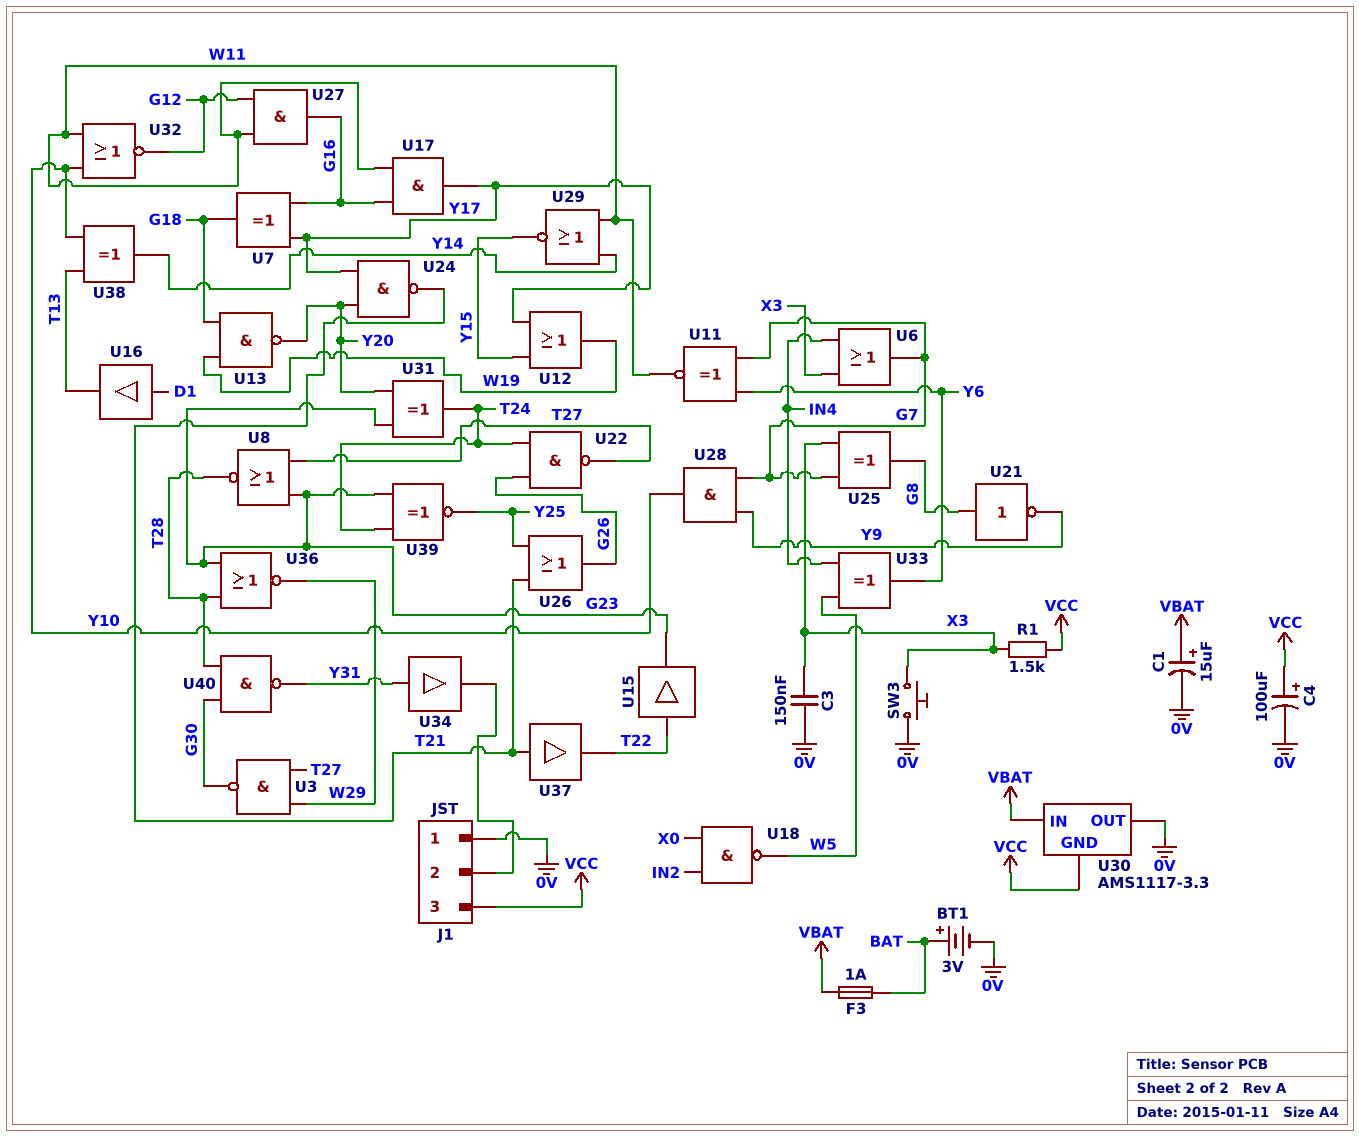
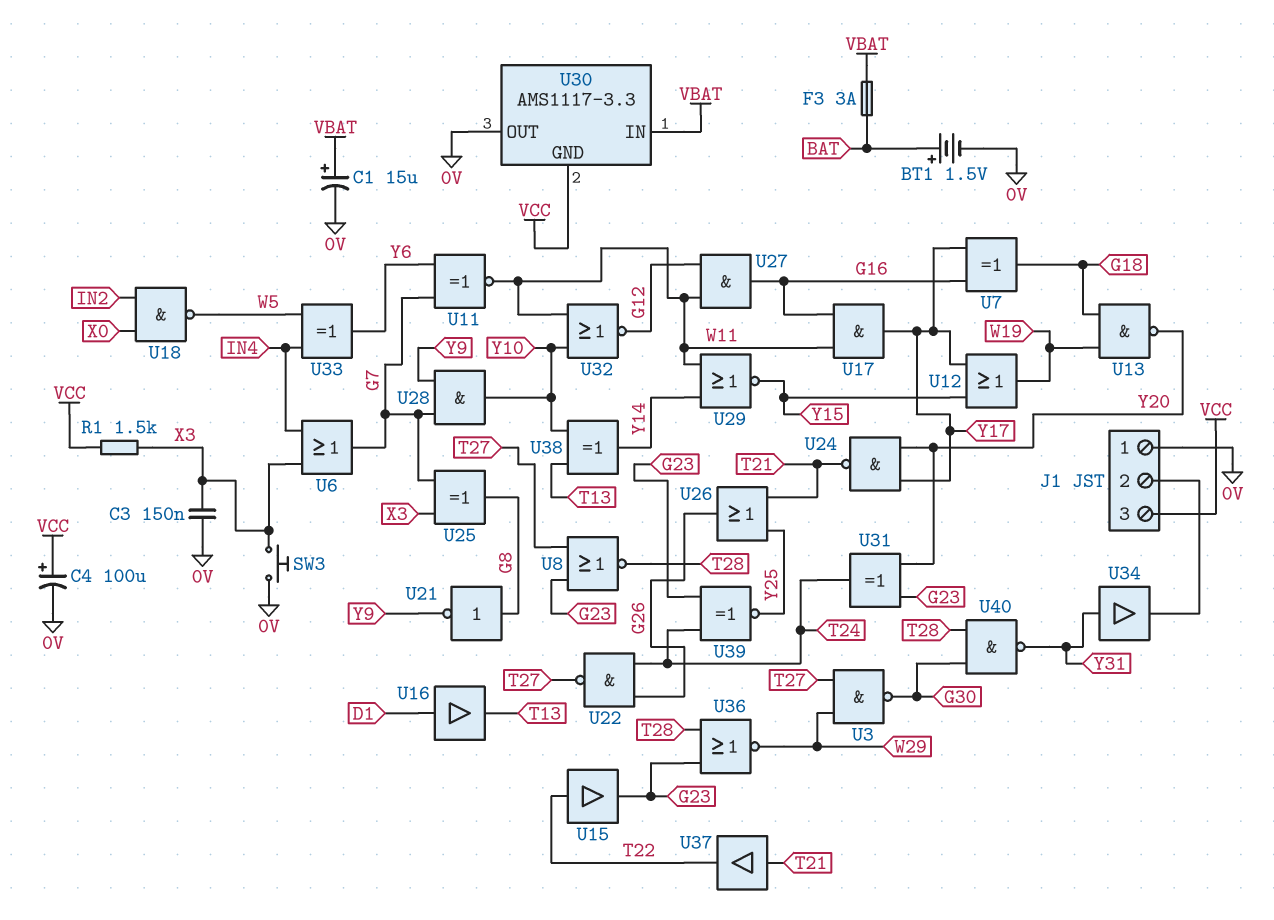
BT1: 3V (plus BAT, minus 0V) -> 1.5V (plus BAT, minus 0V)
F3: 1A (BAT, VBAT) -> 3A (BAT, VBAT)

